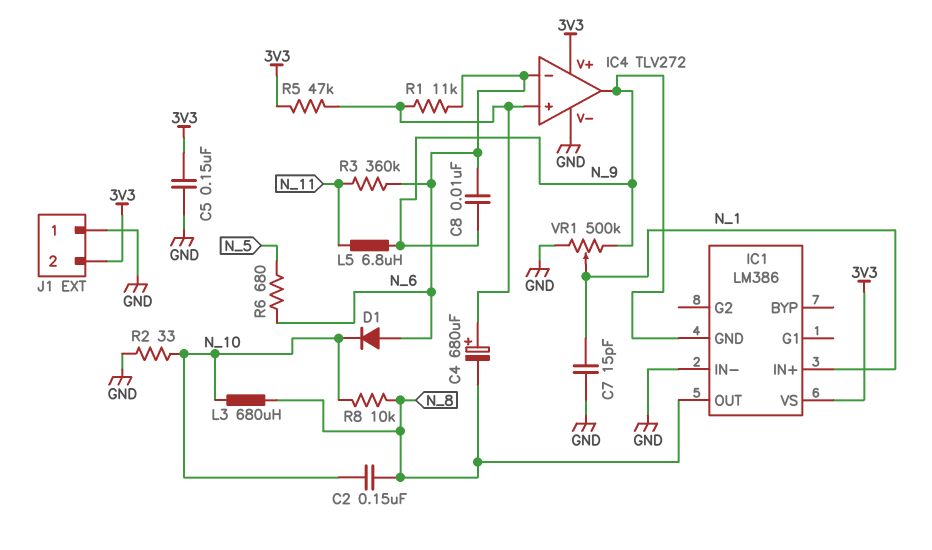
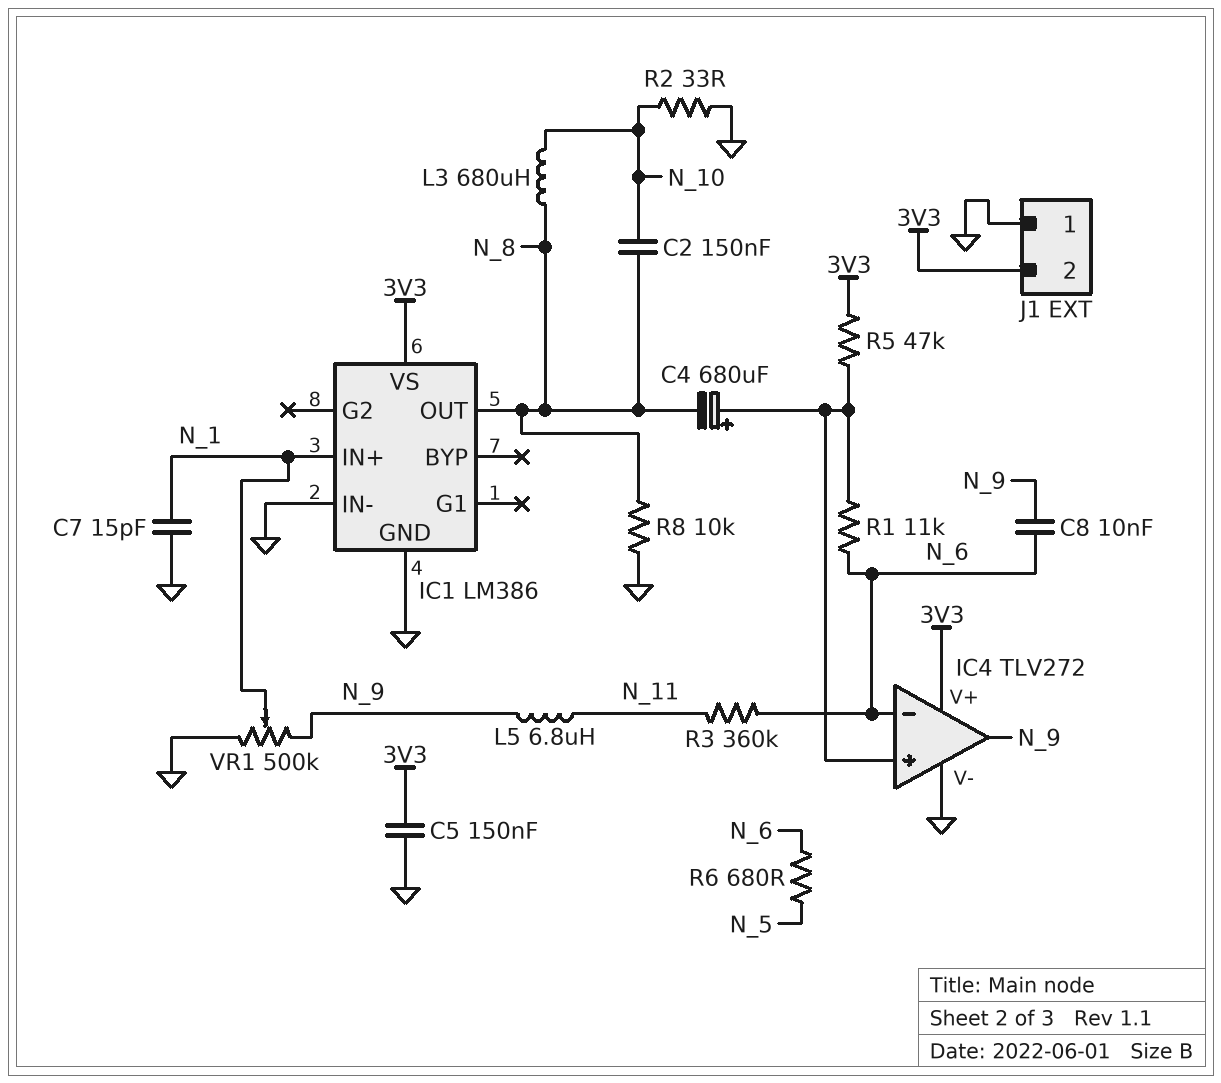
D1: diode (A N_6, K N_10) -> none
IC1 pin GND: N_9 -> GND
R8: 10k (N_8, N_10) -> 10k (GND, N_8)

